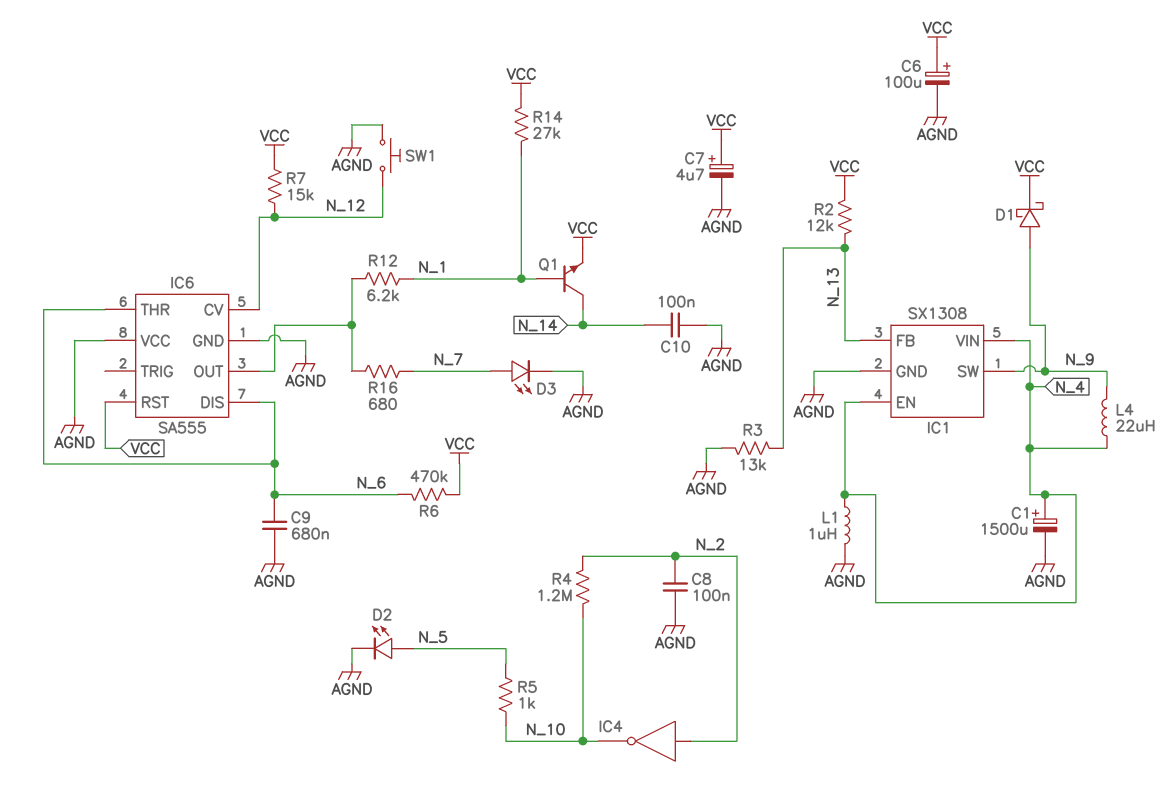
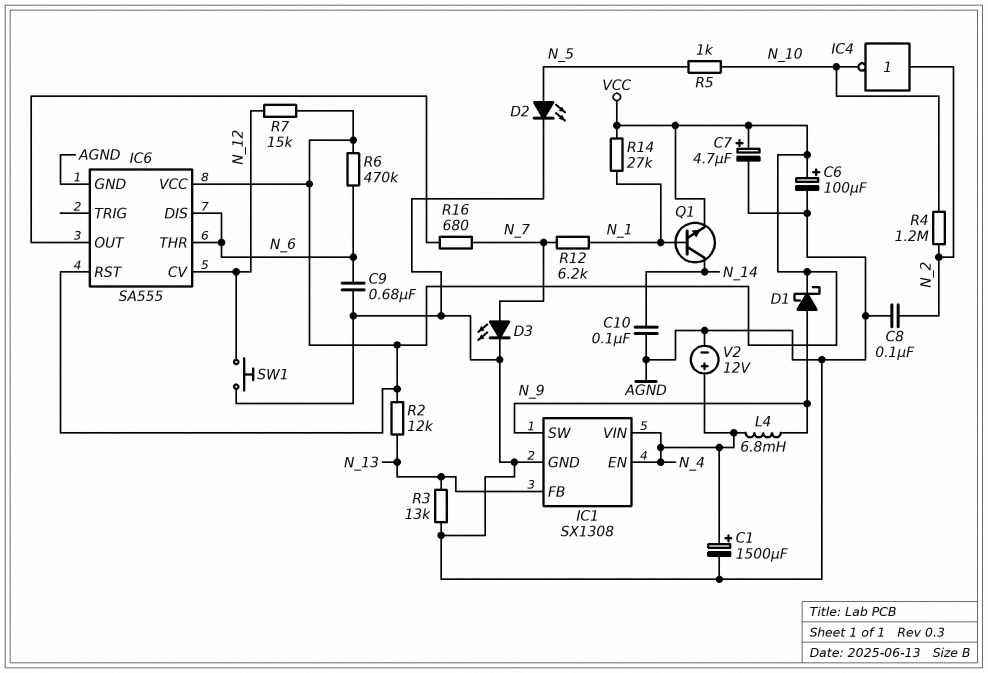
IC6 pin VCC: AGND -> VCC
L1: 1uH (AGND, N_4) -> none
L4: 22uH (N_4, N_9) -> 6.8mH (N_4, N_9)
R12: 6.2k (IC6/OUT, N_1) -> 6.2k (N_1, N_7)
V2: none -> 12V (plus N_4, minus AGND)

